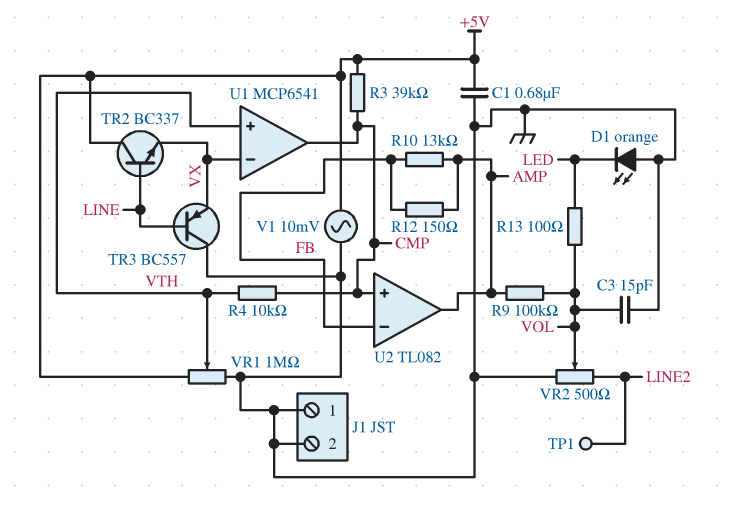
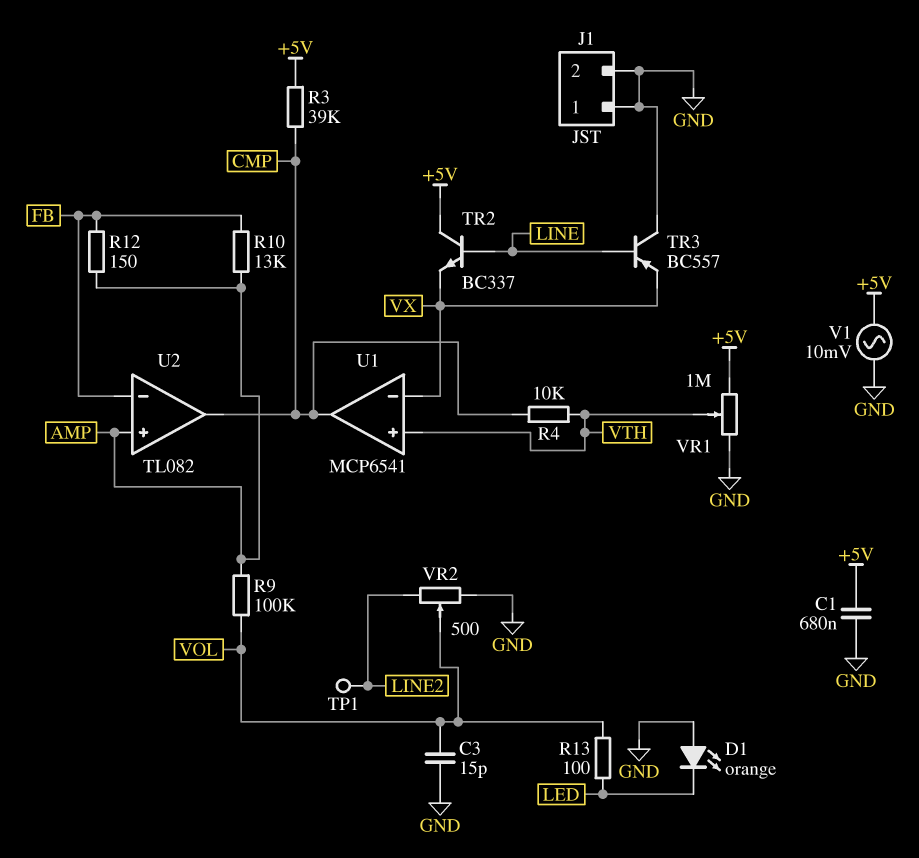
U2 pin in+: CMP -> AMP
U2 pin out: AMP -> CMP

